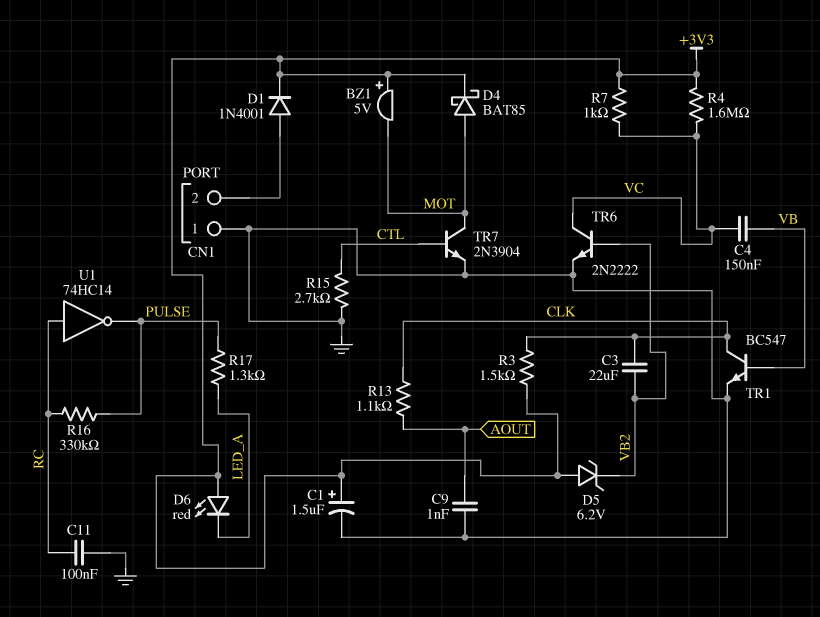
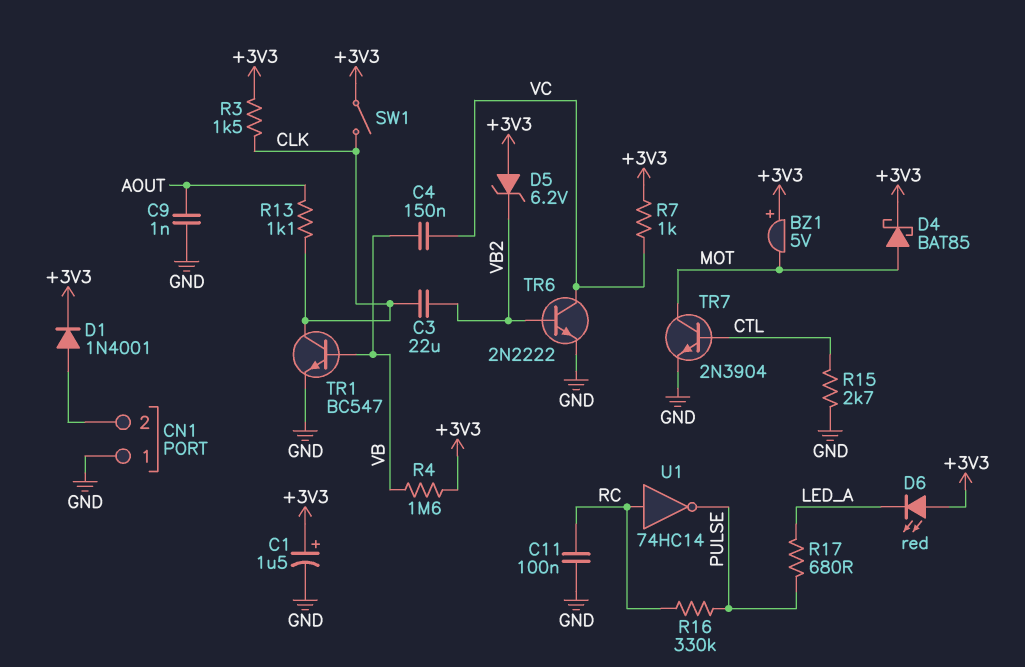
R4: 1.6M (+3V3, VC) -> 1.6M (+3V3, VB)
R17: 1.3k (LED_A, PULSE) -> 680 (LED_A, PULSE)
SW1: none -> switch (+3V3, CLK)

